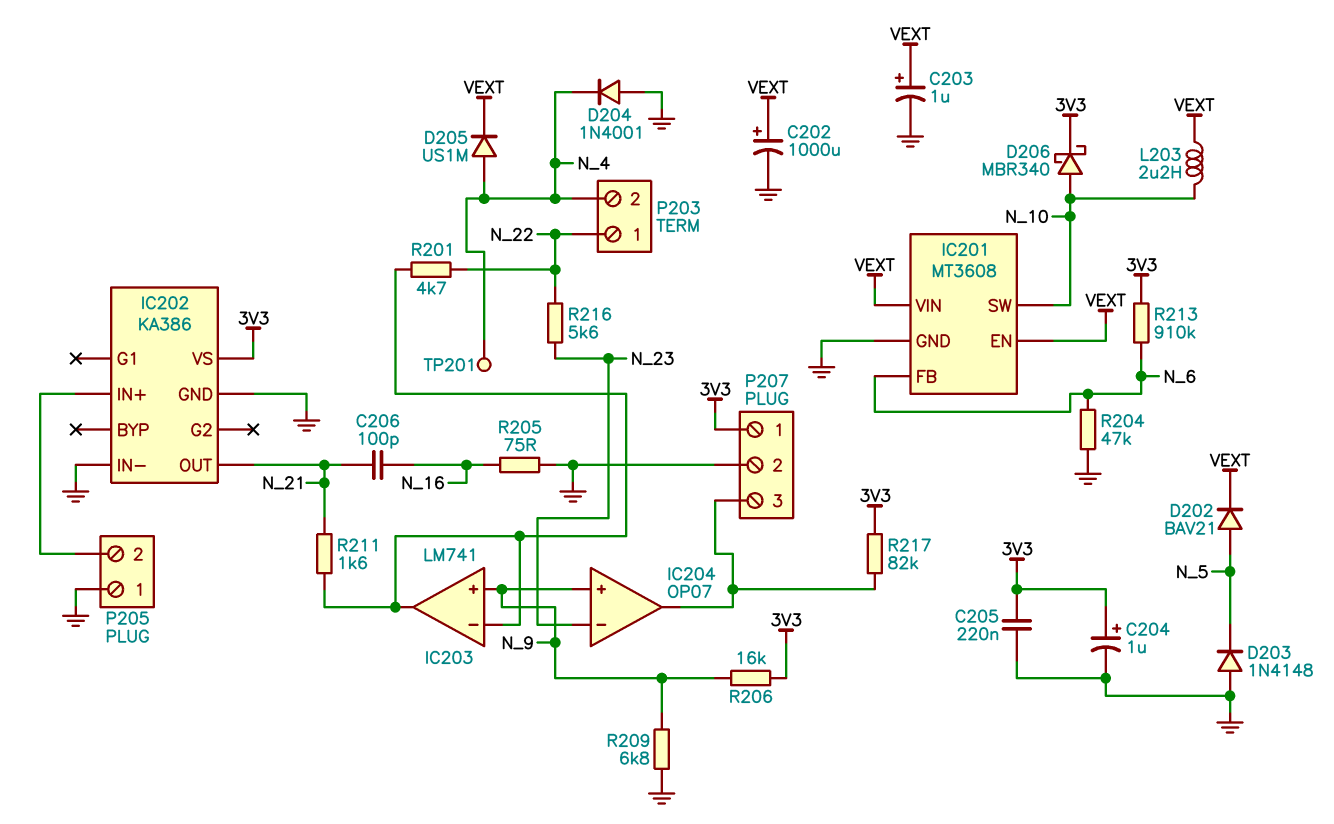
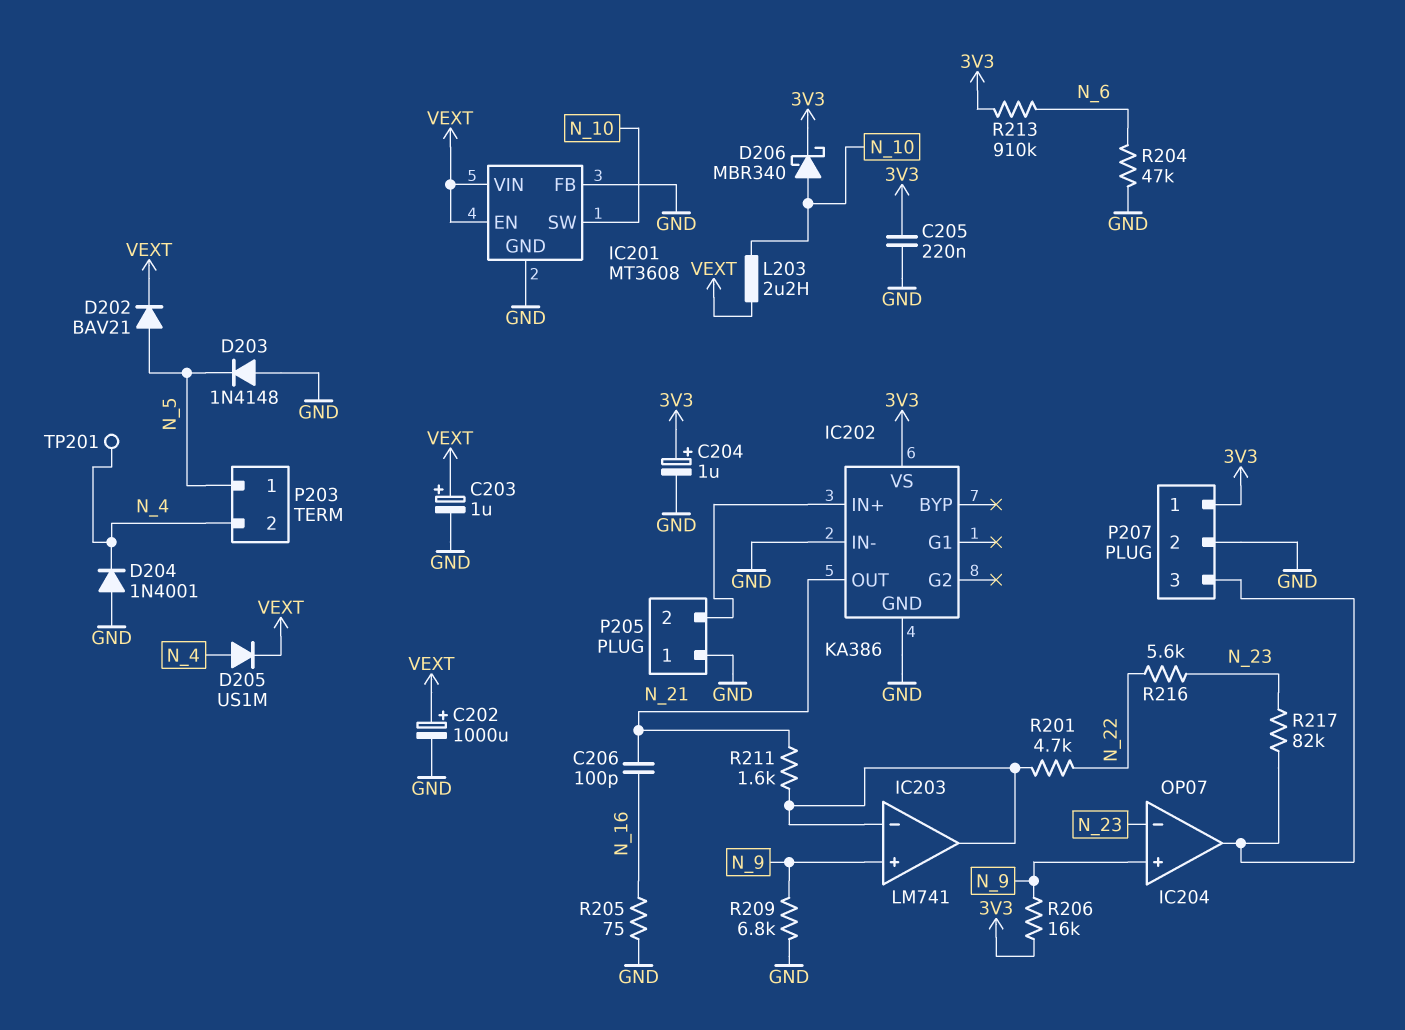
IC201 pin FB: N_6 -> GND
P203 pin 1: N_22 -> N_5
R217: 82k (3V3, IC204/out) -> 82k (IC204/out, N_23)

